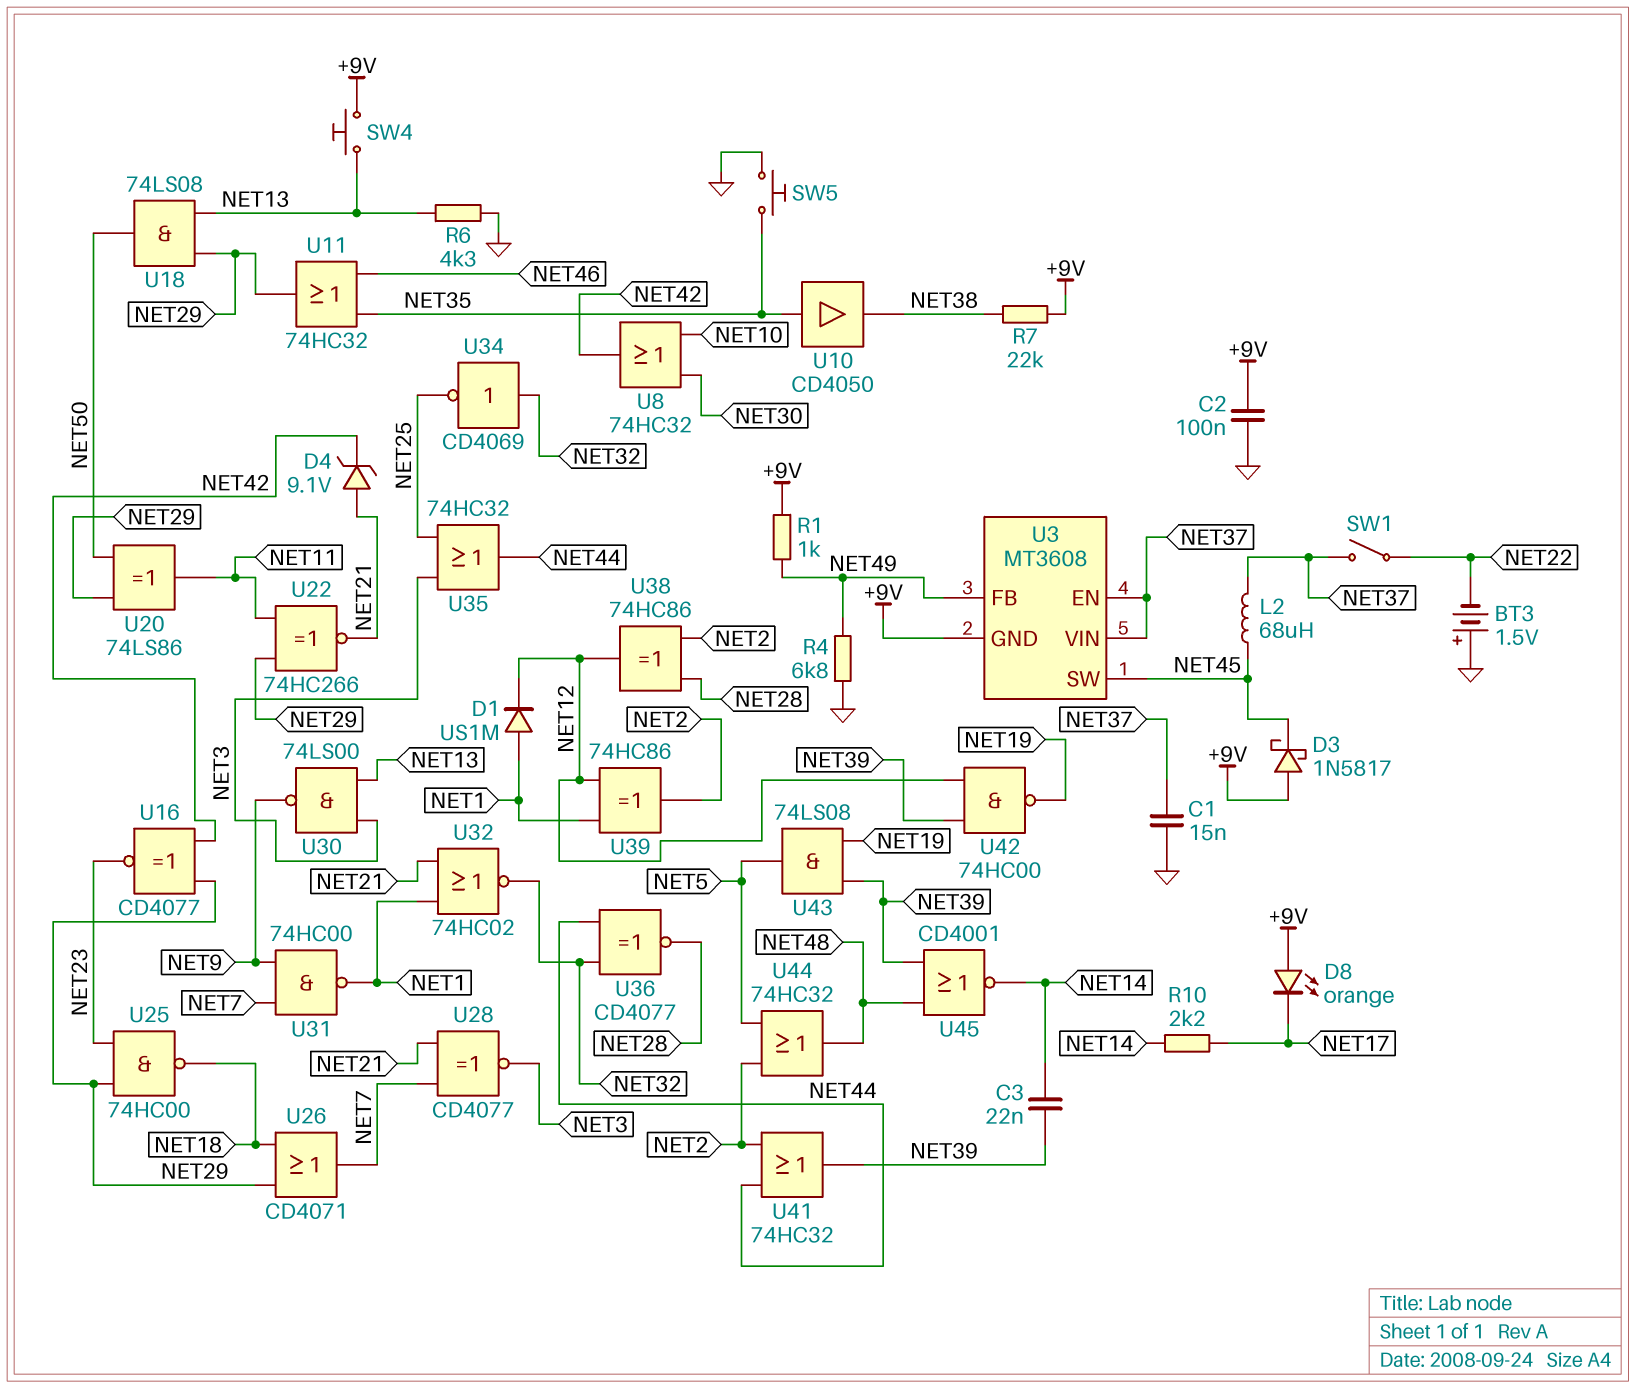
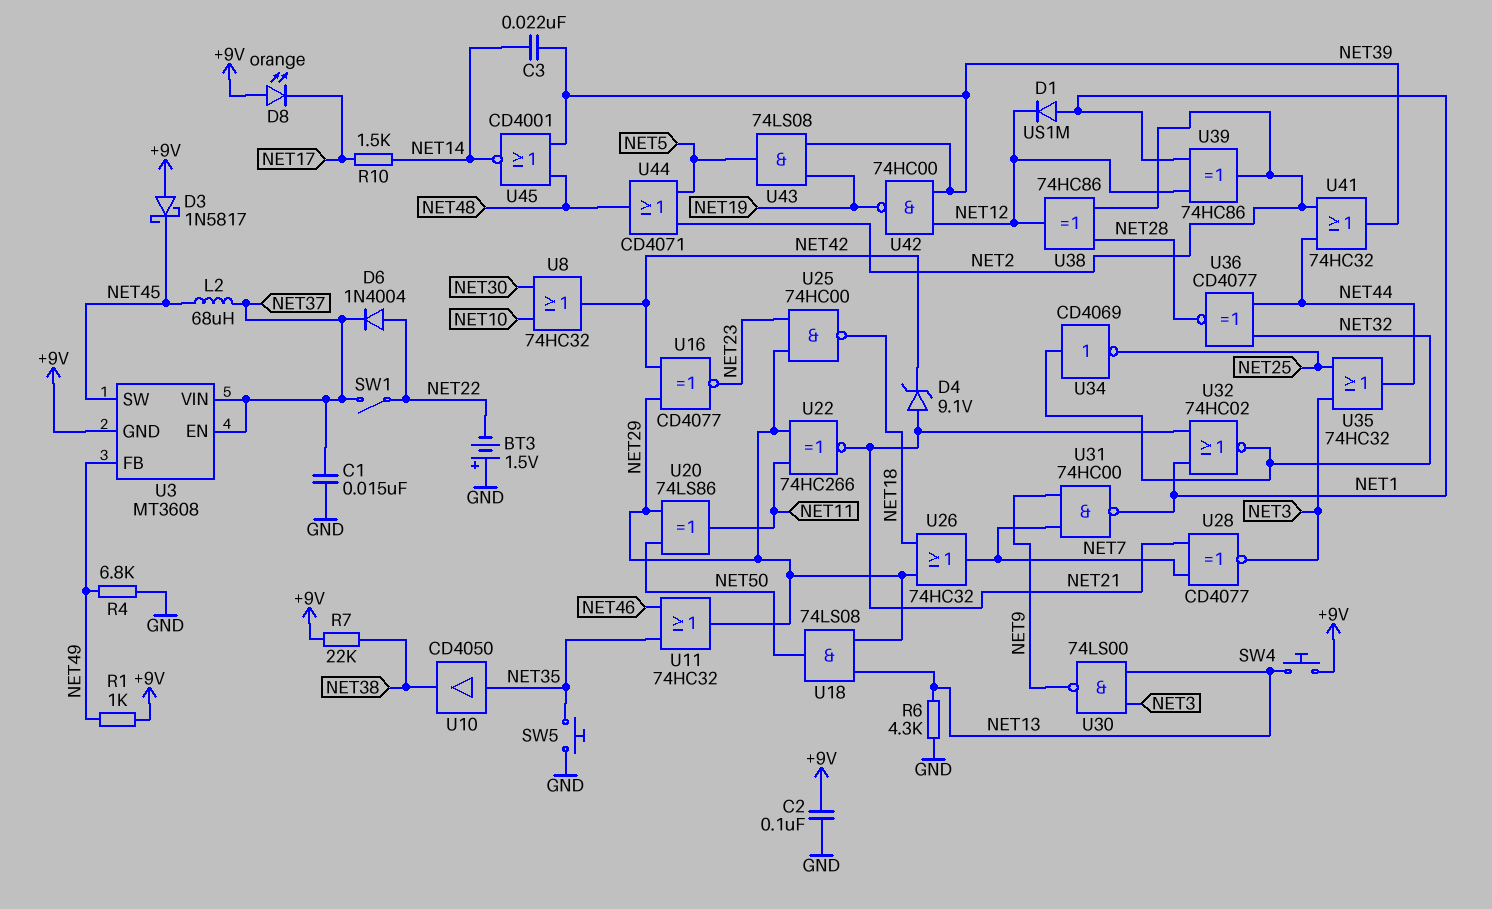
D6: none -> diode 1N4004 (A NET22, K NET37)
R10: 2.2k (NET14, NET17) -> 1.5k (NET14, NET17)
U26: OR CD4071 (in NET18, in NET29, out NET7) -> OR 74HC32 (in NET18, in NET29, out NET7)
U44: OR 74HC32 (in NET2, in NET5, out NET48) -> OR CD4071 (in NET2, in NET5, out NET48)

